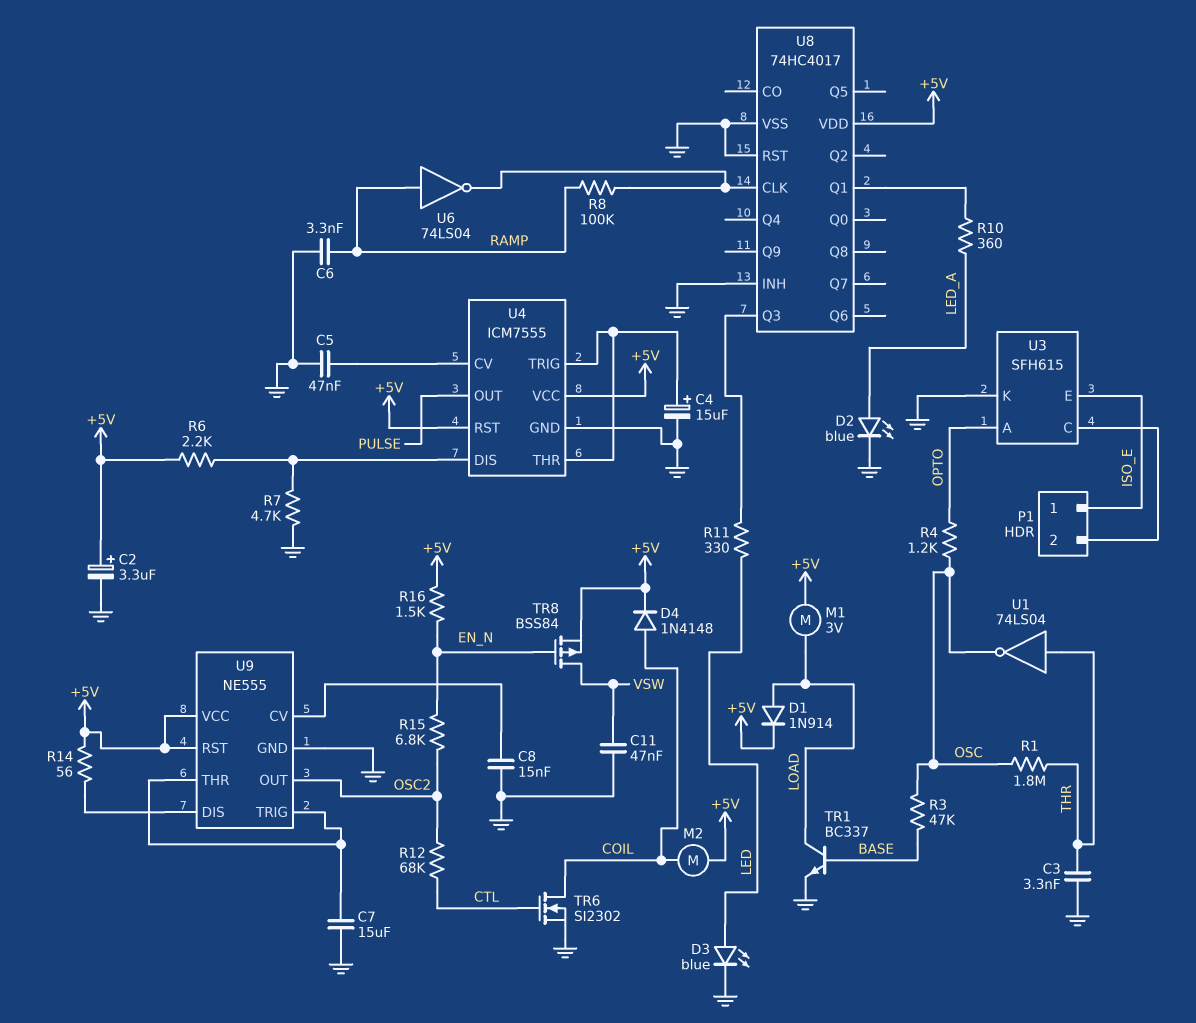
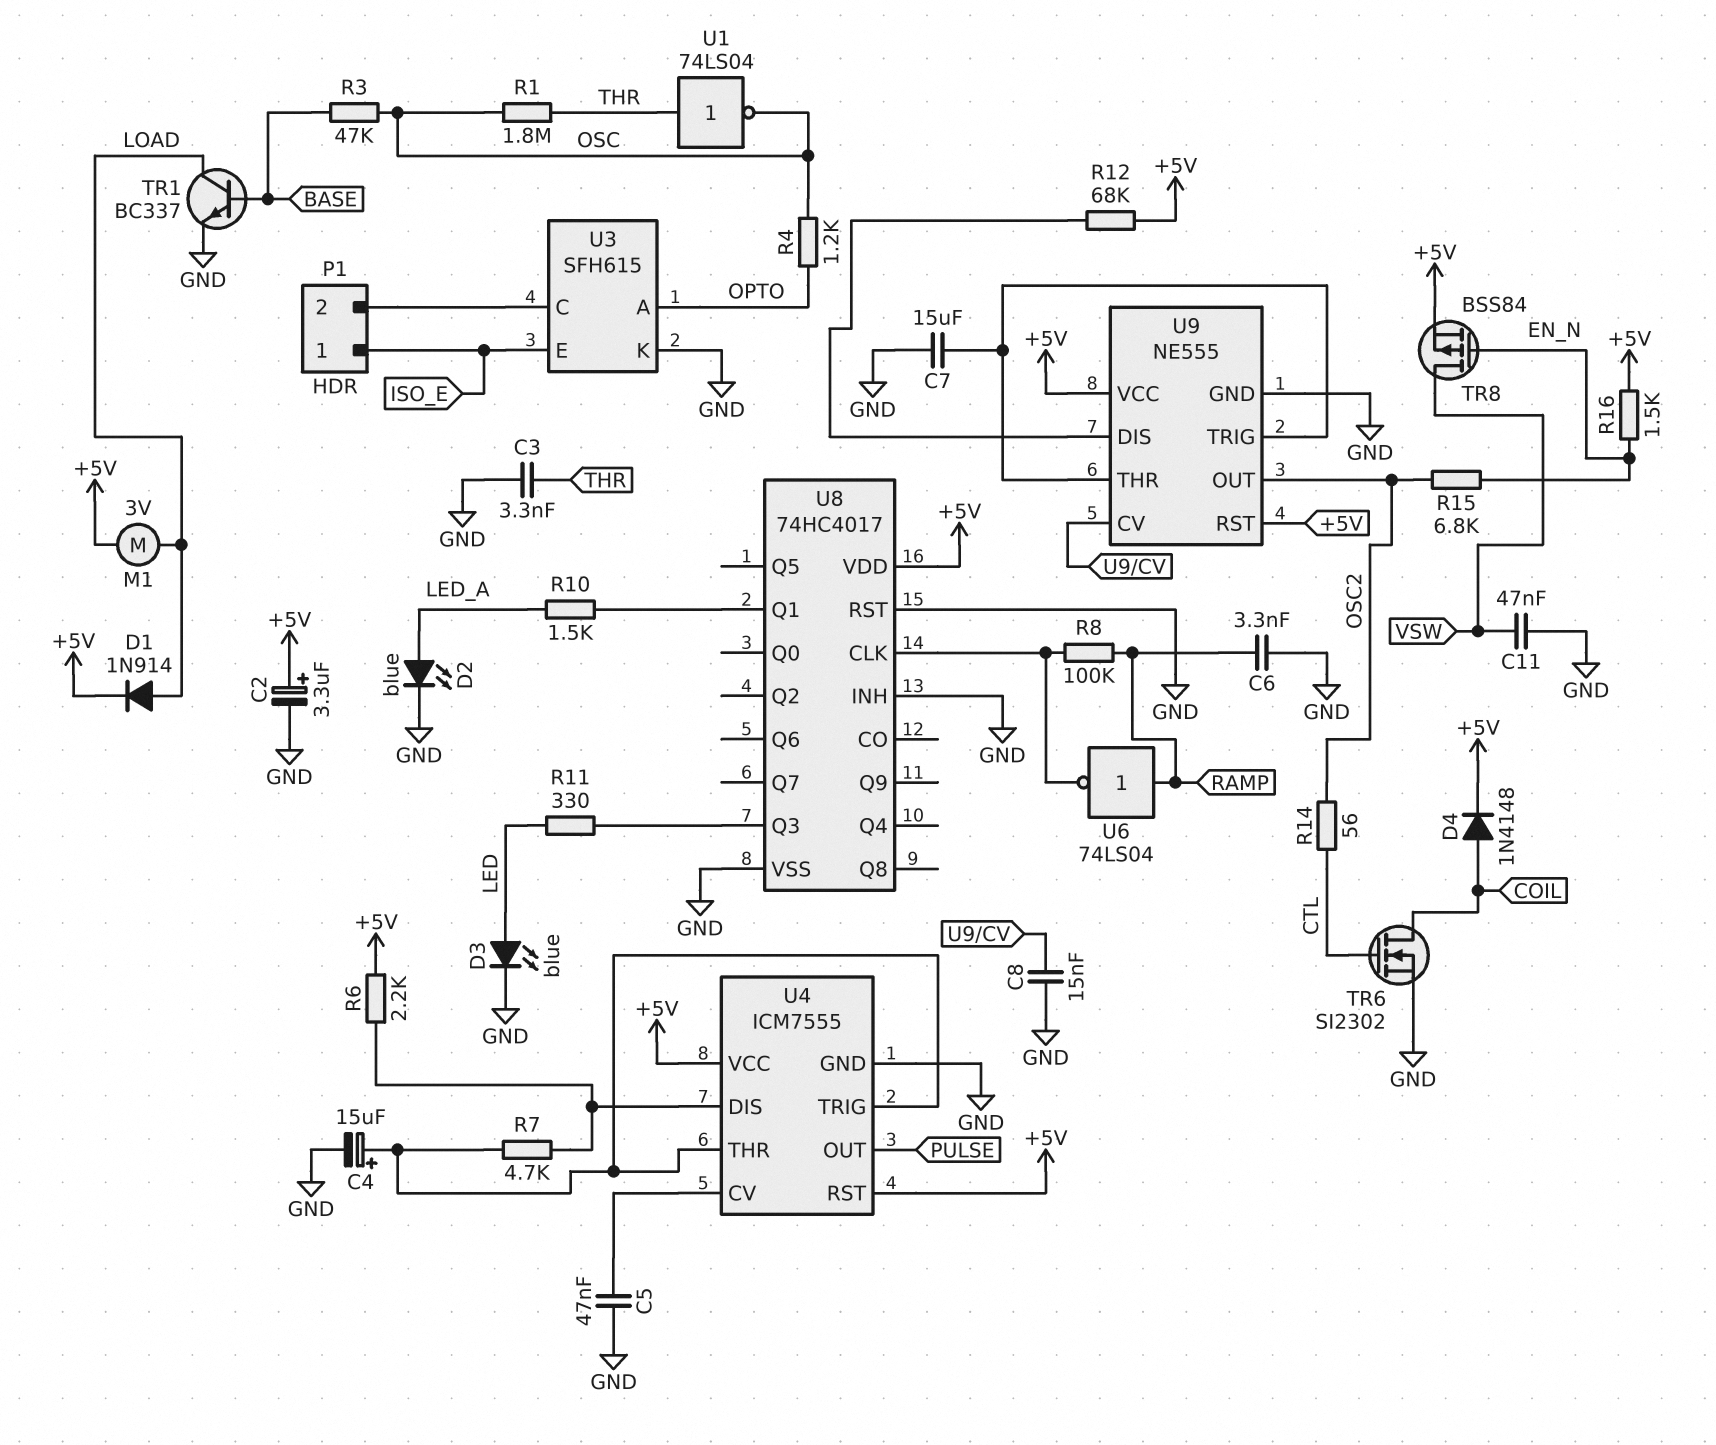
M2: motor (+5V, COIL) -> none
R7: 4.7k (GND, U4/DIS) -> 4.7k (U4/DIS, U4/THR)
R10: 360 (LED_A, U8/Q1) -> 1.5k (LED_A, U8/Q1)
R12: 68k (CTL, OSC2) -> 68k (+5V, U9/DIS)
R14: 56 (+5V, U9/DIS) -> 56 (CTL, OSC2)

